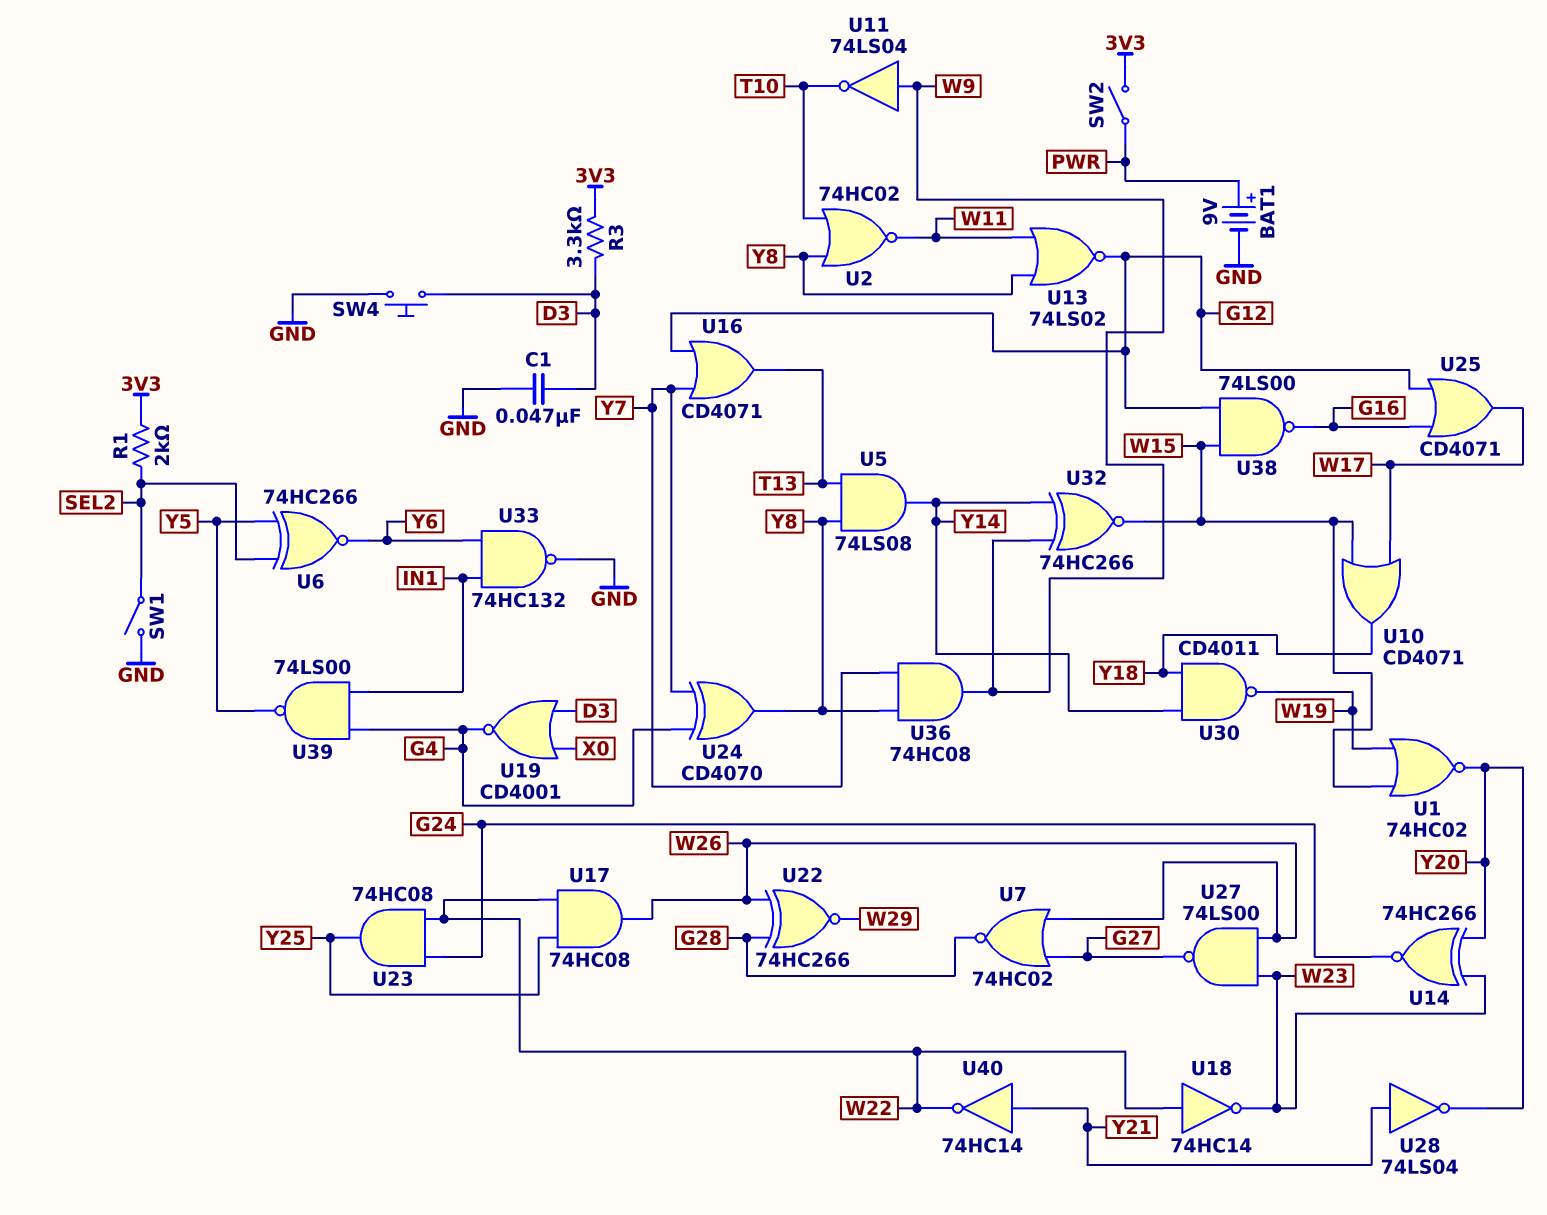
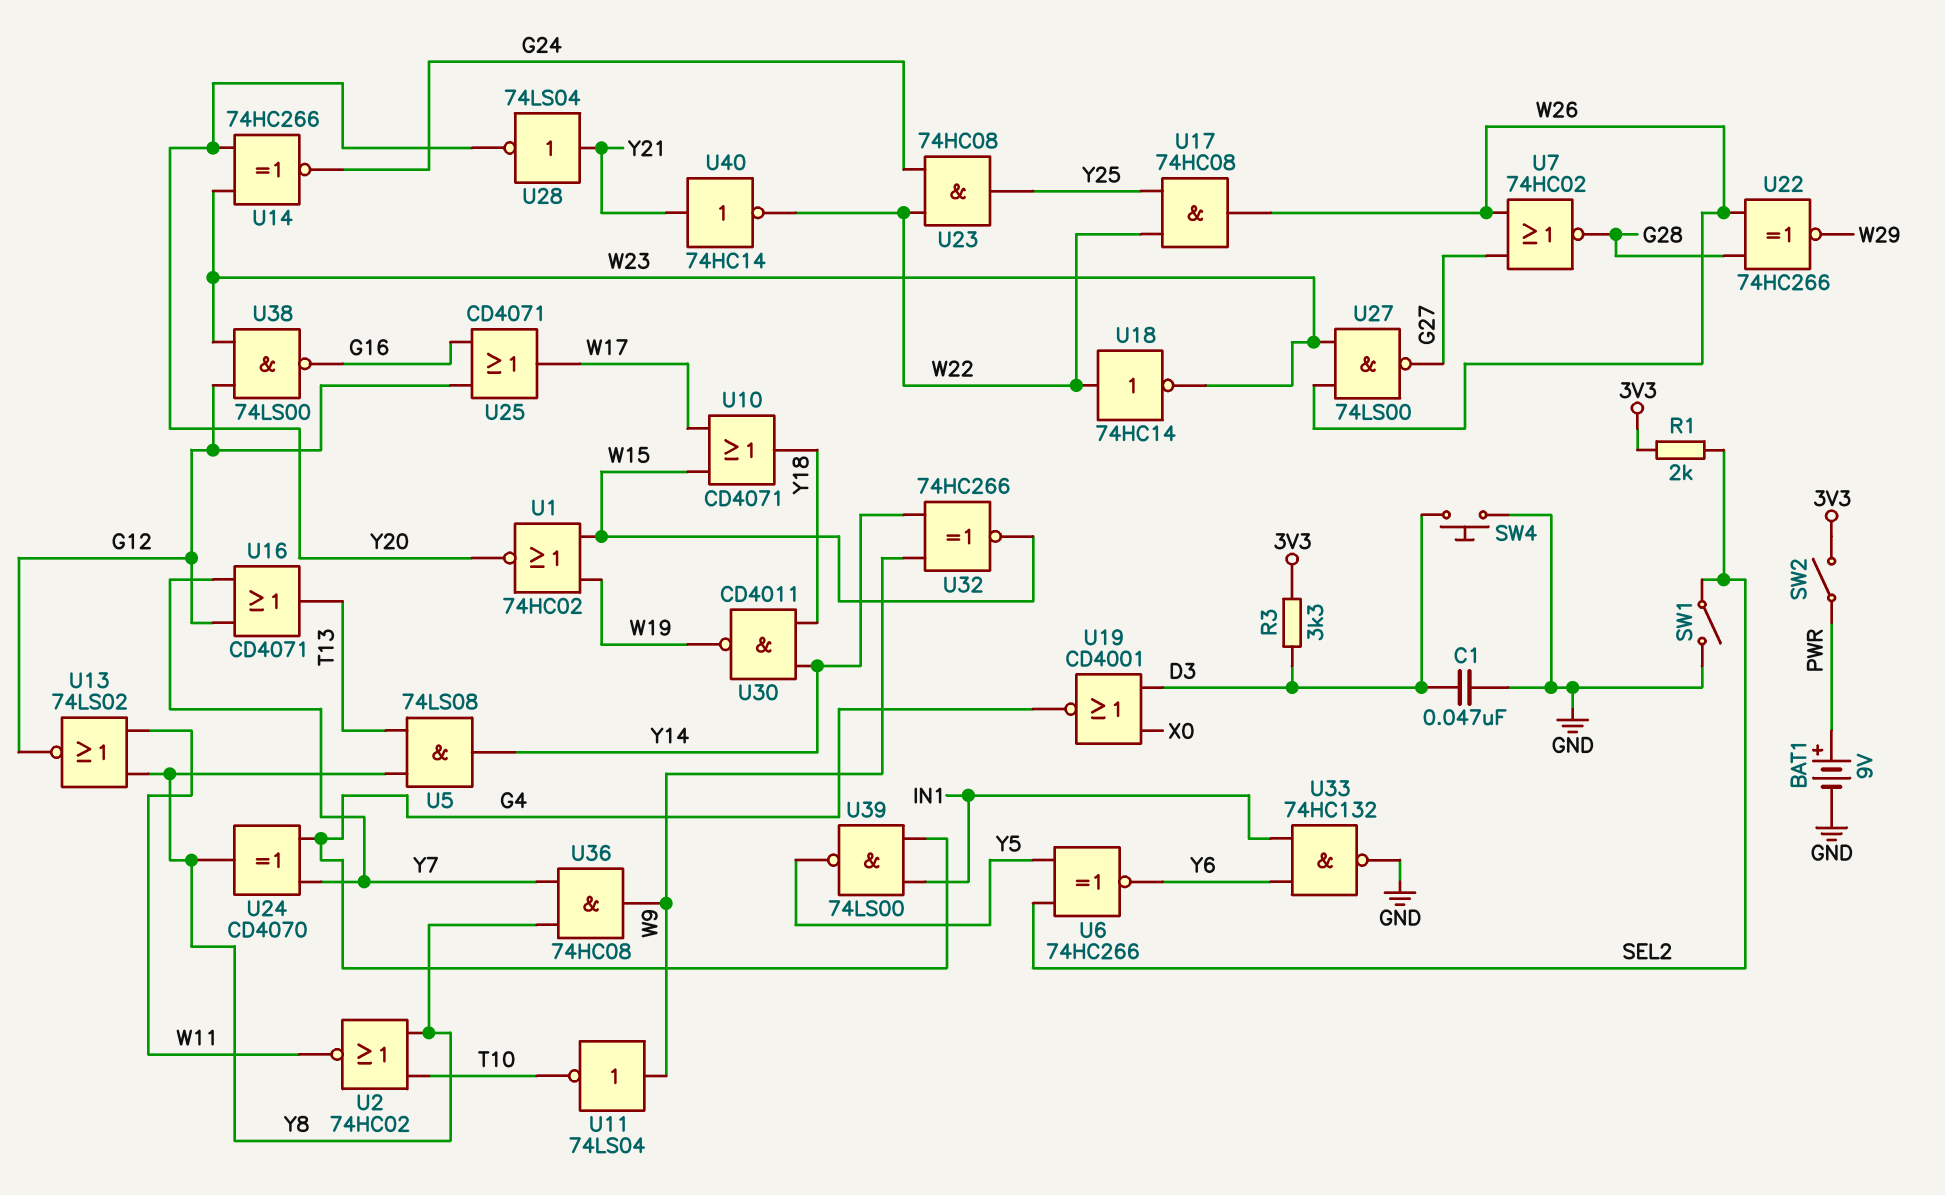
U38: NAND 74LS00 (in G12, in W15, out G16) -> NAND 74LS00 (in G12, in W23, out G16)

